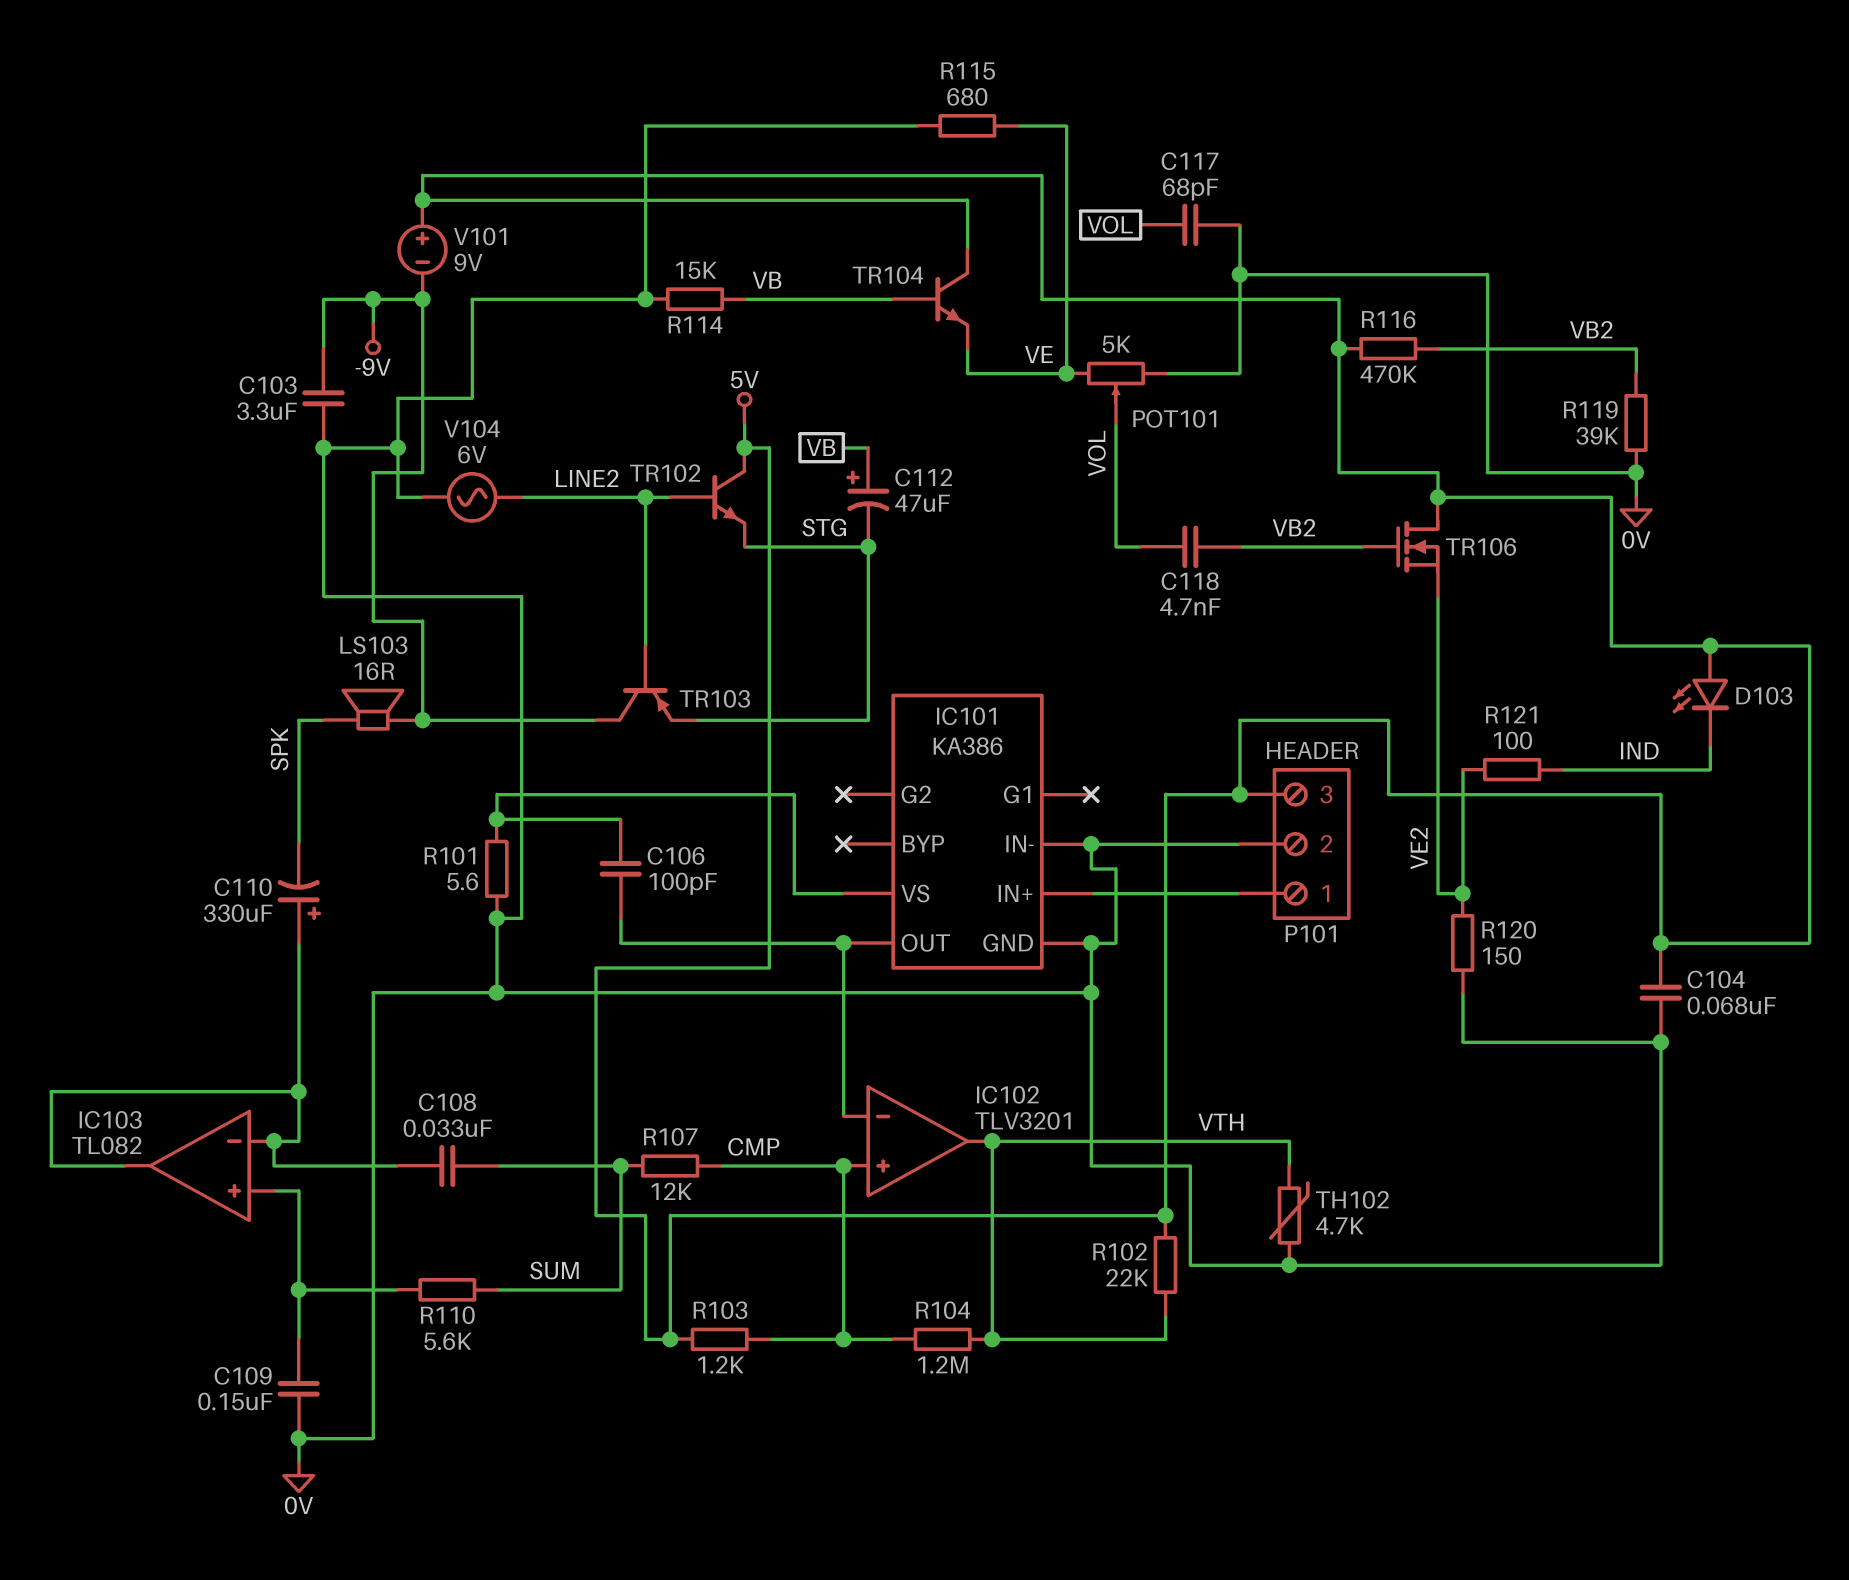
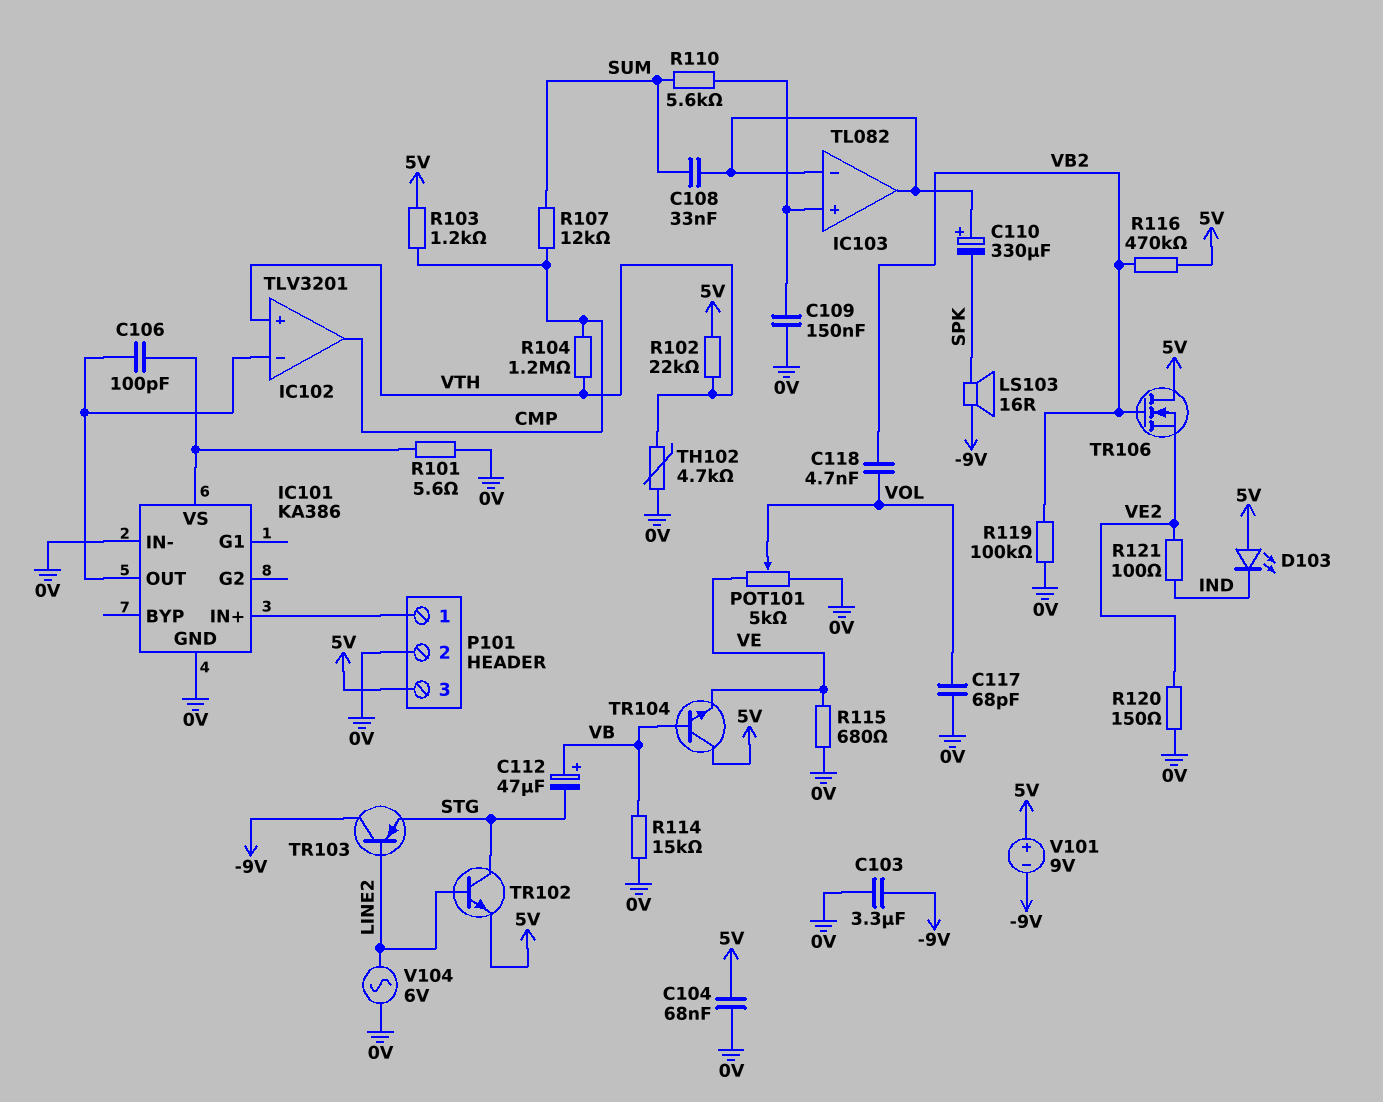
IC102 pin in+: CMP -> VTH
IC102 pin out: VTH -> CMP
R119: 39k (0V, VB2) -> 100k (0V, VB2)
TR102: NPN (B LINE2, C 5V, E STG) -> NPN (B LINE2, C STG, E 5V)

